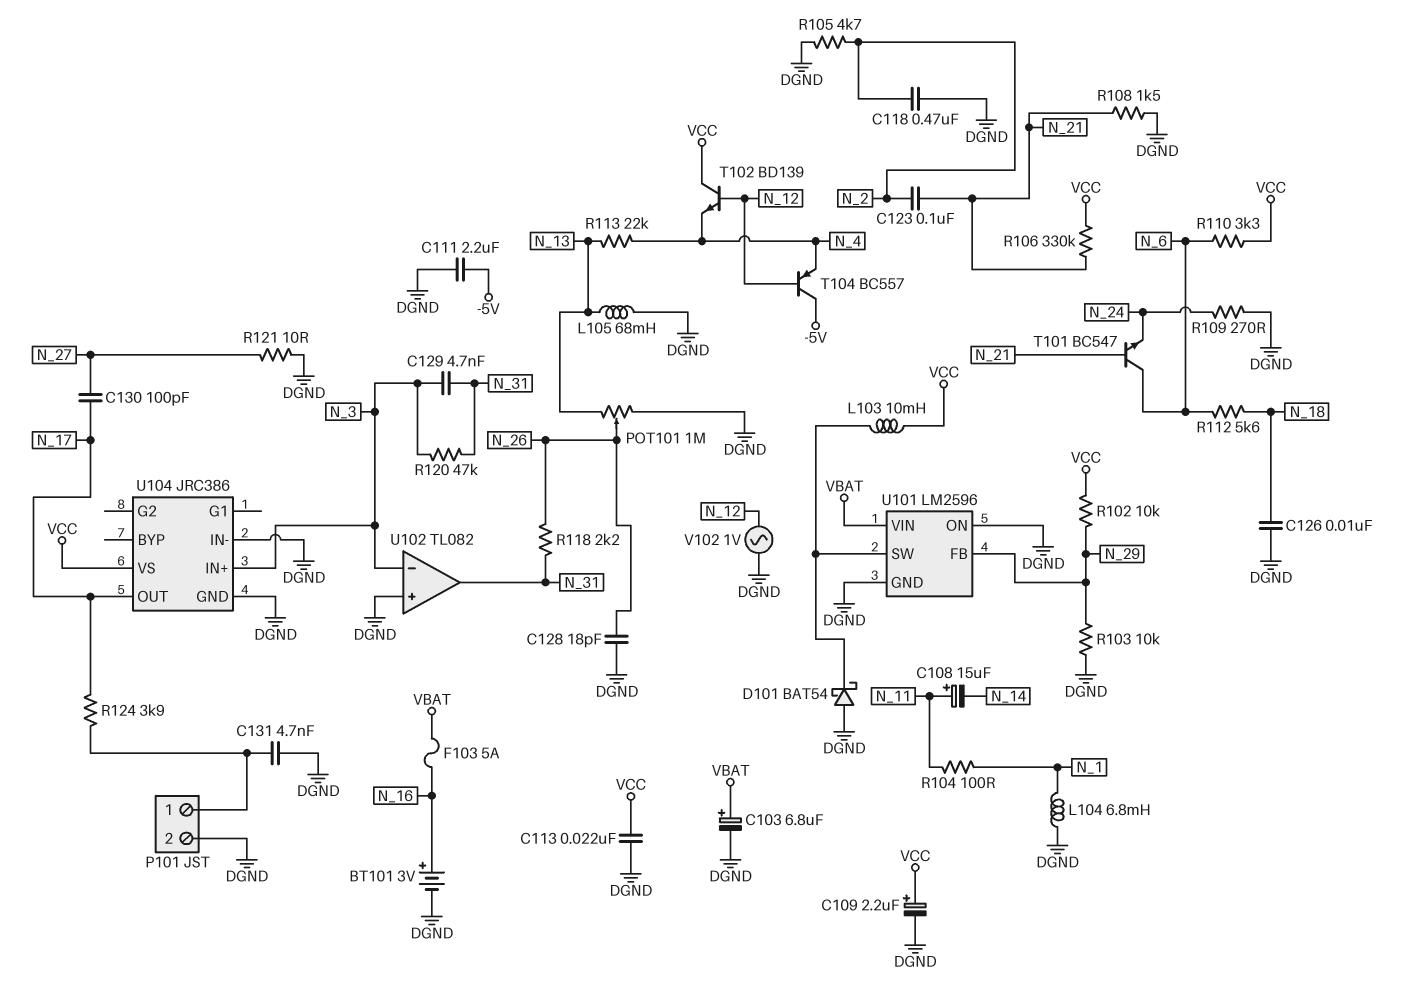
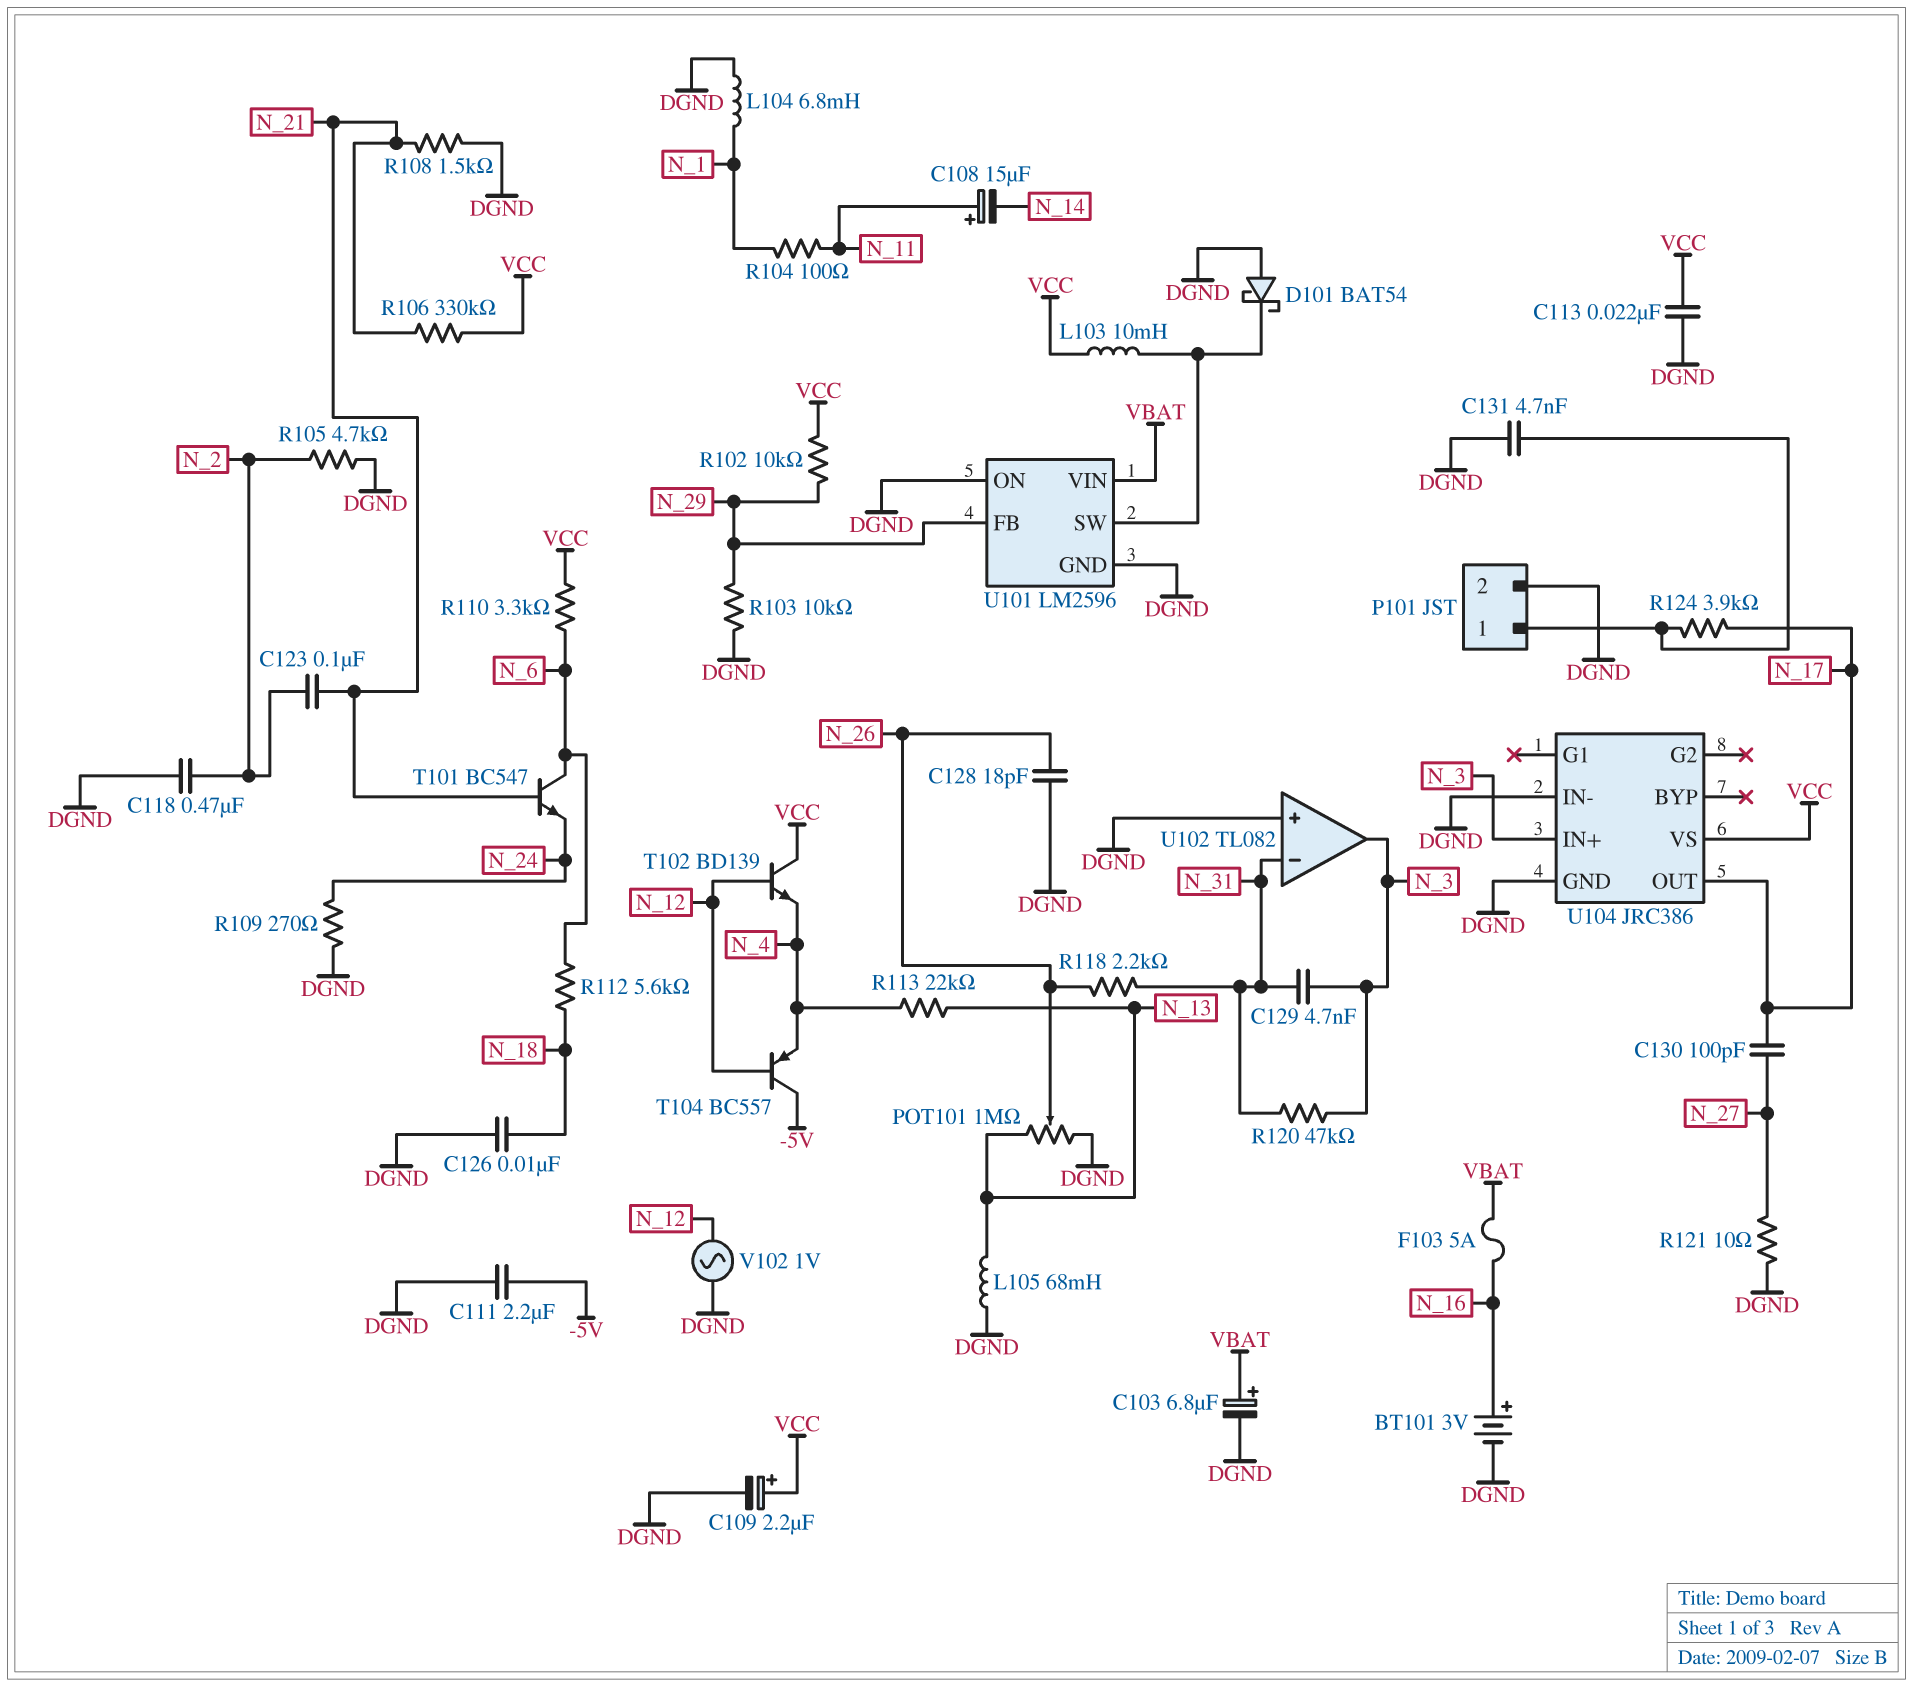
U102 pin in-: N_3 -> N_31
U102 pin out: N_31 -> N_3

